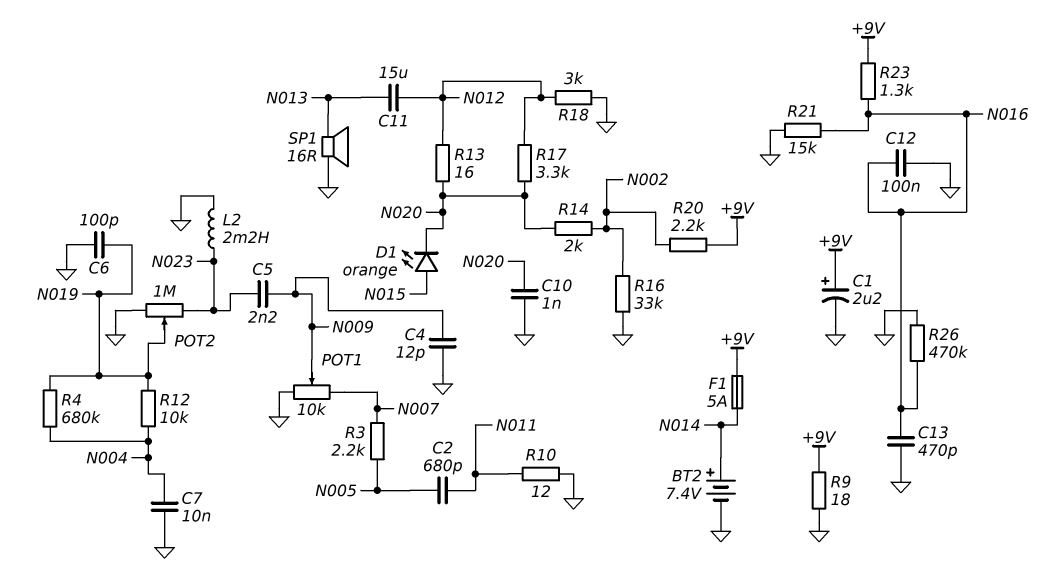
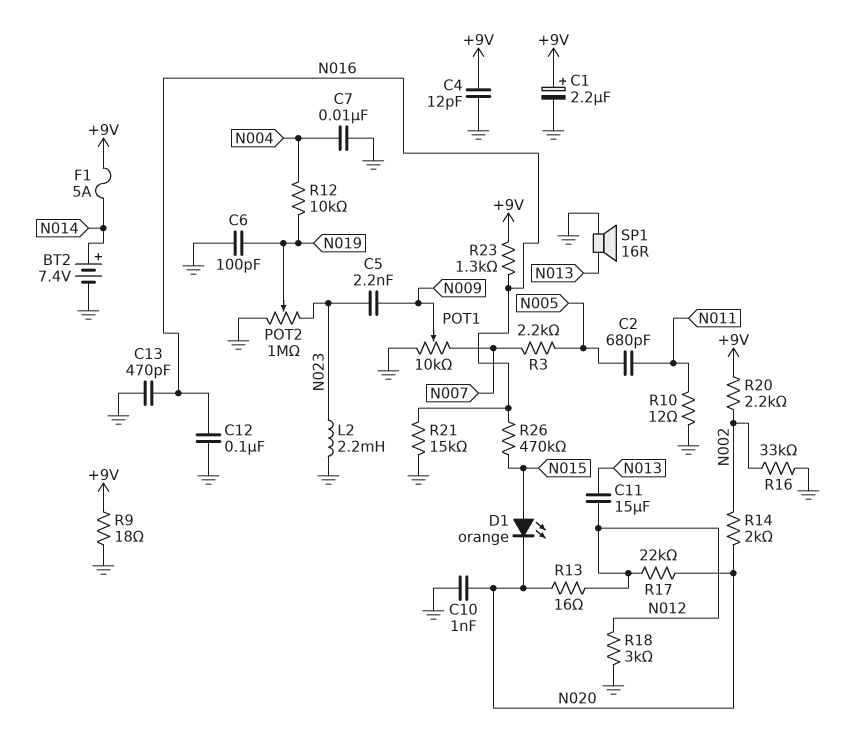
C4: 12pF (GND, N009) -> 12pF (+9V, GND)
R4: 680k (N004, N019) -> none
R17: 3.3k (N012, N020) -> 22k (N012, N020)
R26: 470k (GND, N016) -> 470k (N015, N016)

